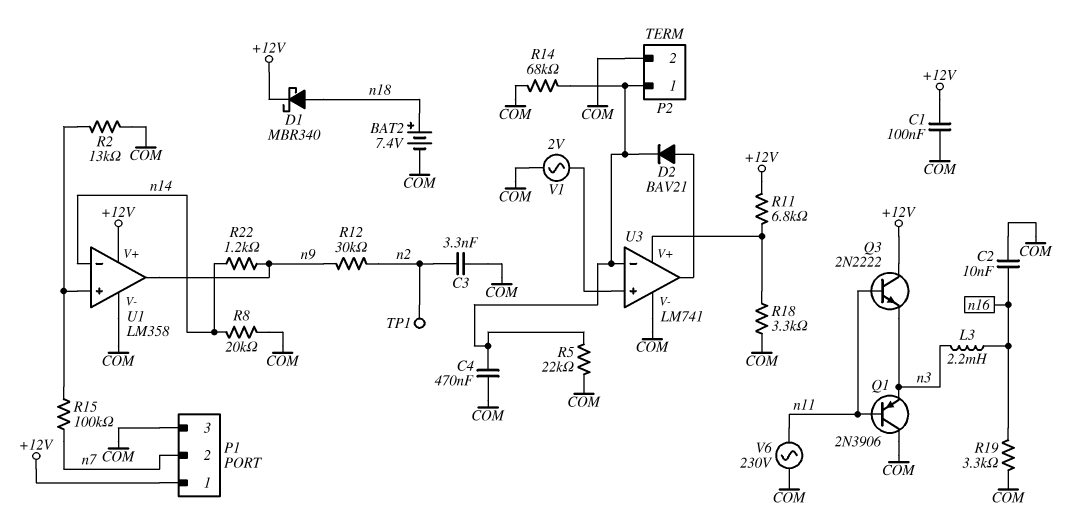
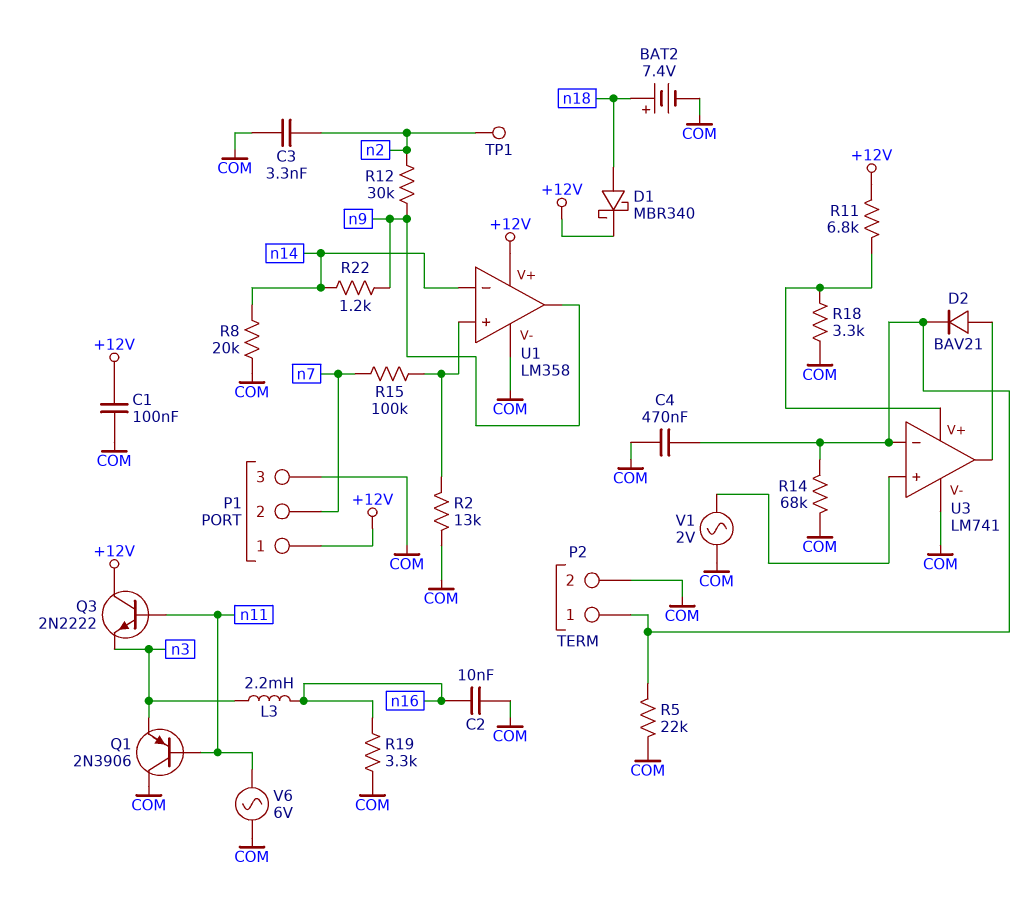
V6: AC 230V (COM, n11) -> AC 6V (COM, n11)

